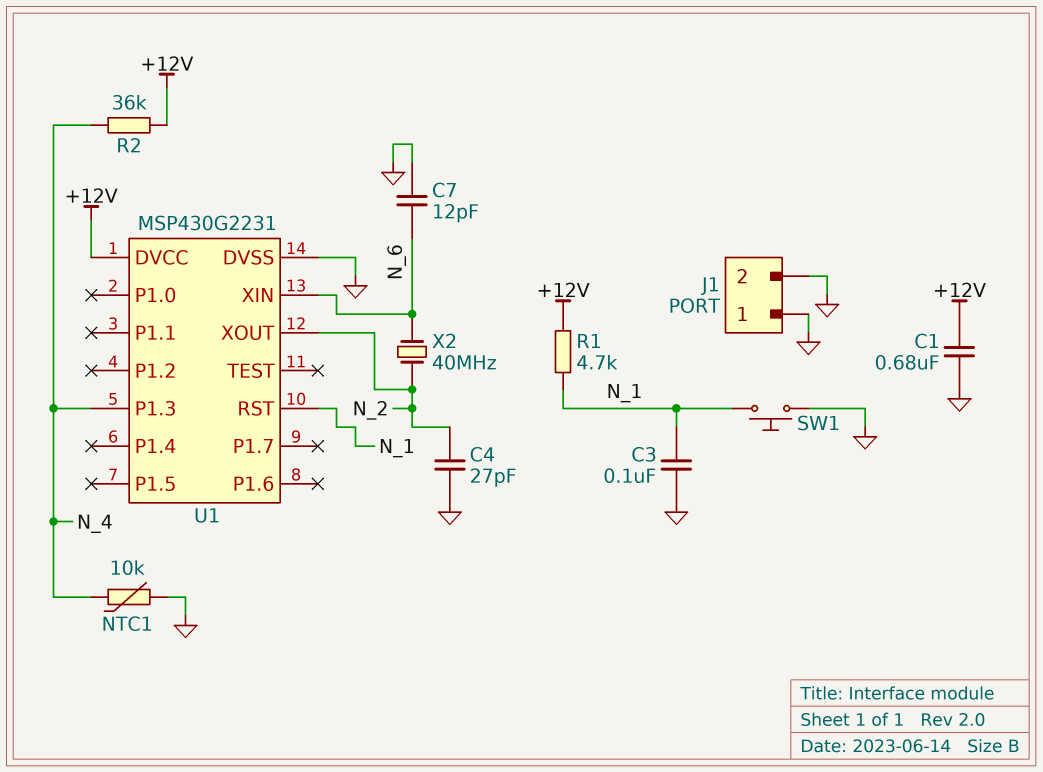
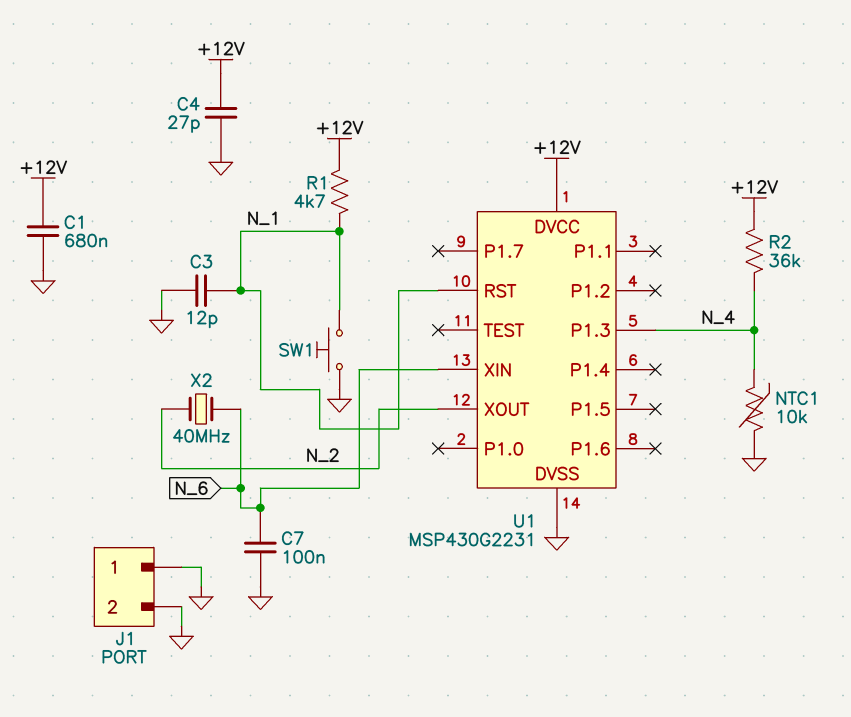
C3: 100nF (GND, N_1) -> 12pF (GND, N_1)
C4: 27pF (GND, N_2) -> 27pF (+12V, GND)
C7: 12pF (GND, N_6) -> 100nF (GND, N_6)

